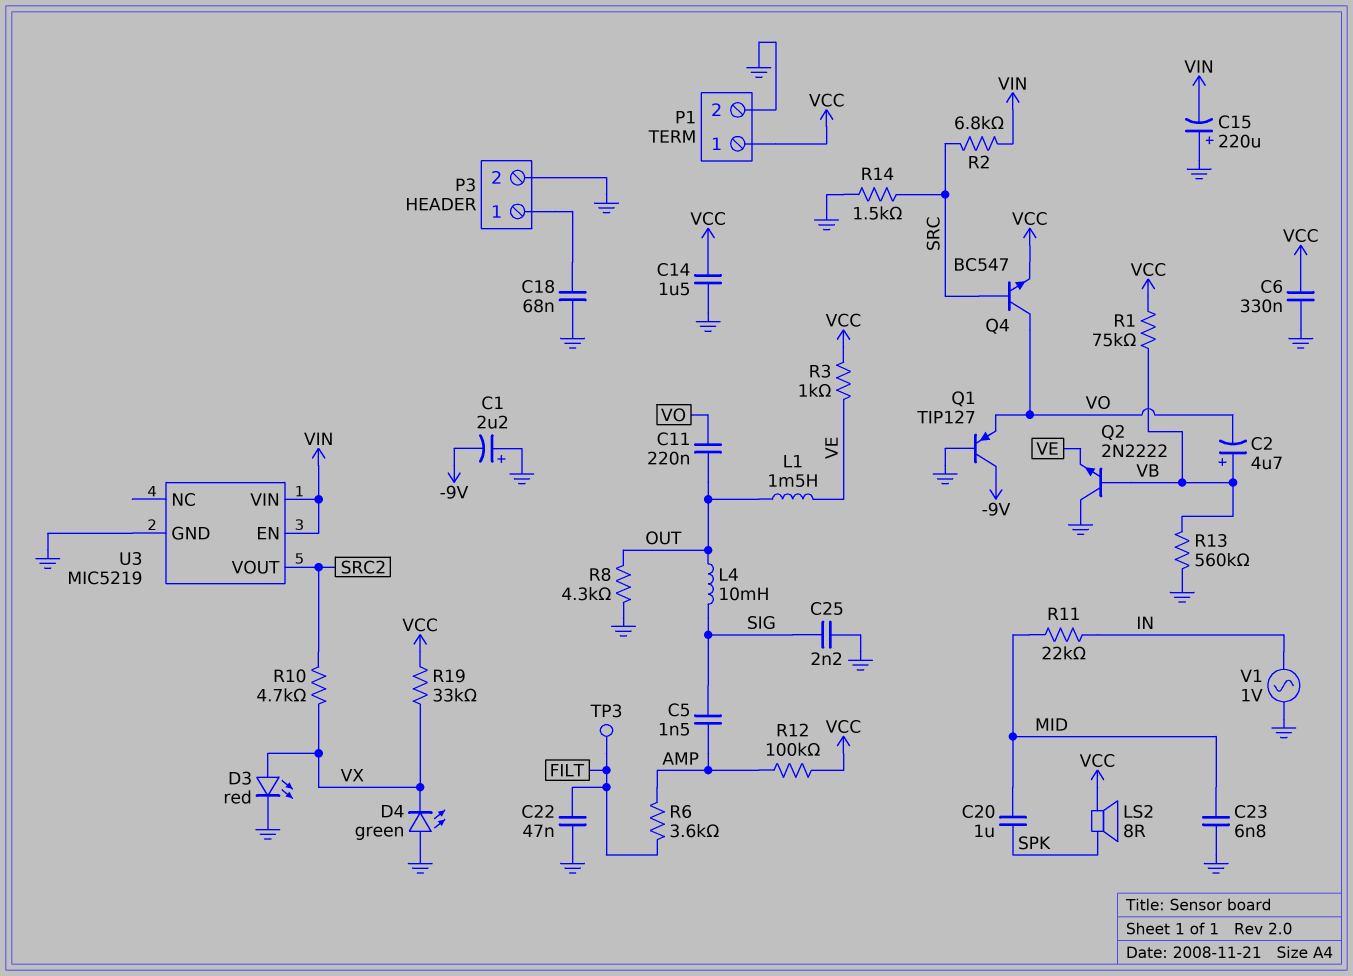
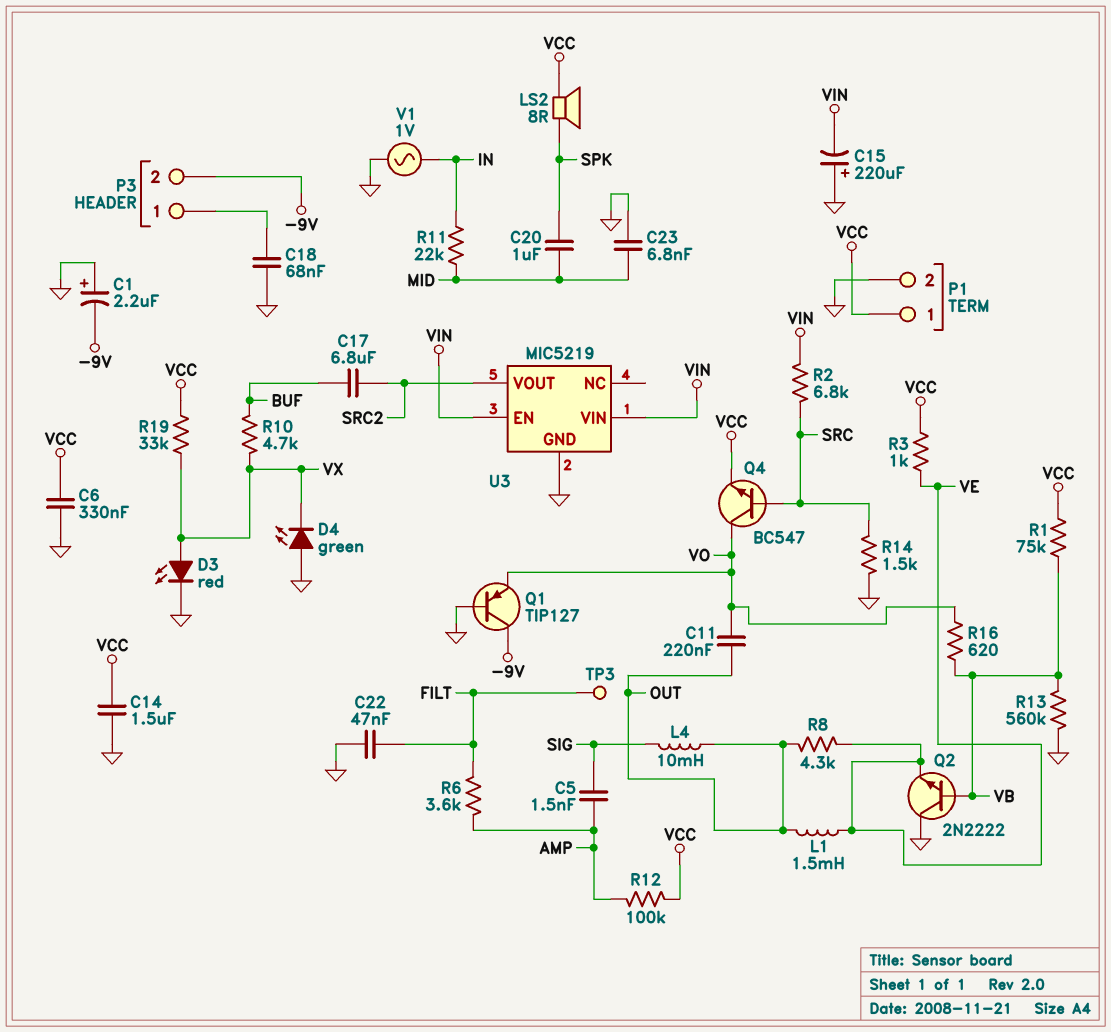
C2: 4.7uF (plus VB, minus VO) -> none
C17: none -> 6.8uF (BUF, SRC2)
C25: 2.2nF (GND, SIG) -> none
P3 pin 2: GND -> -9V
R8: 4.3k (GND, OUT) -> 4.3k (OUT, VE)
R10: 4.7k (SRC2, VX) -> 4.7k (BUF, VX)
R16: none -> 620 (VB, VO)

